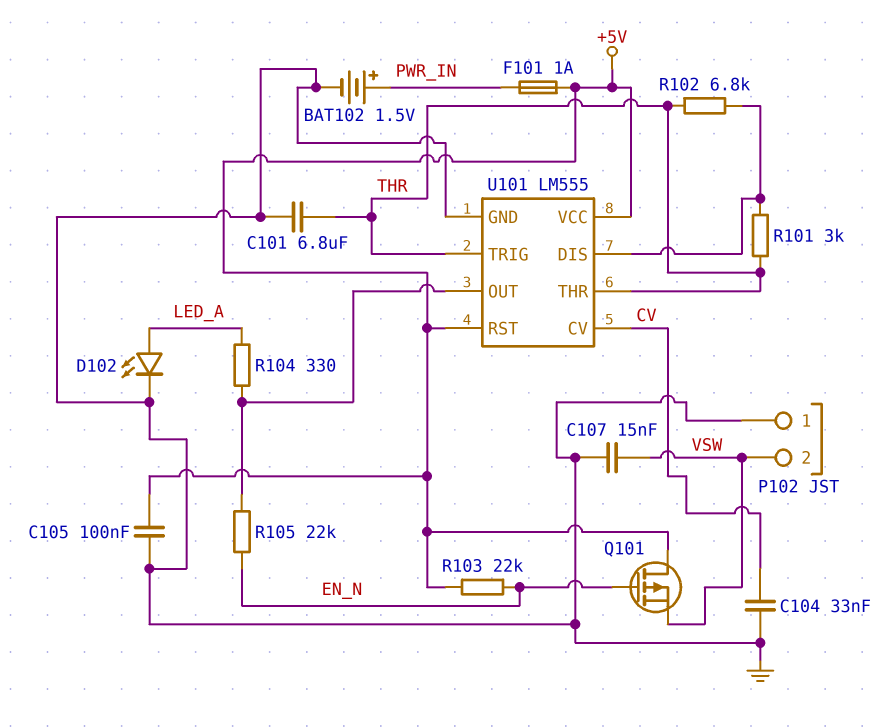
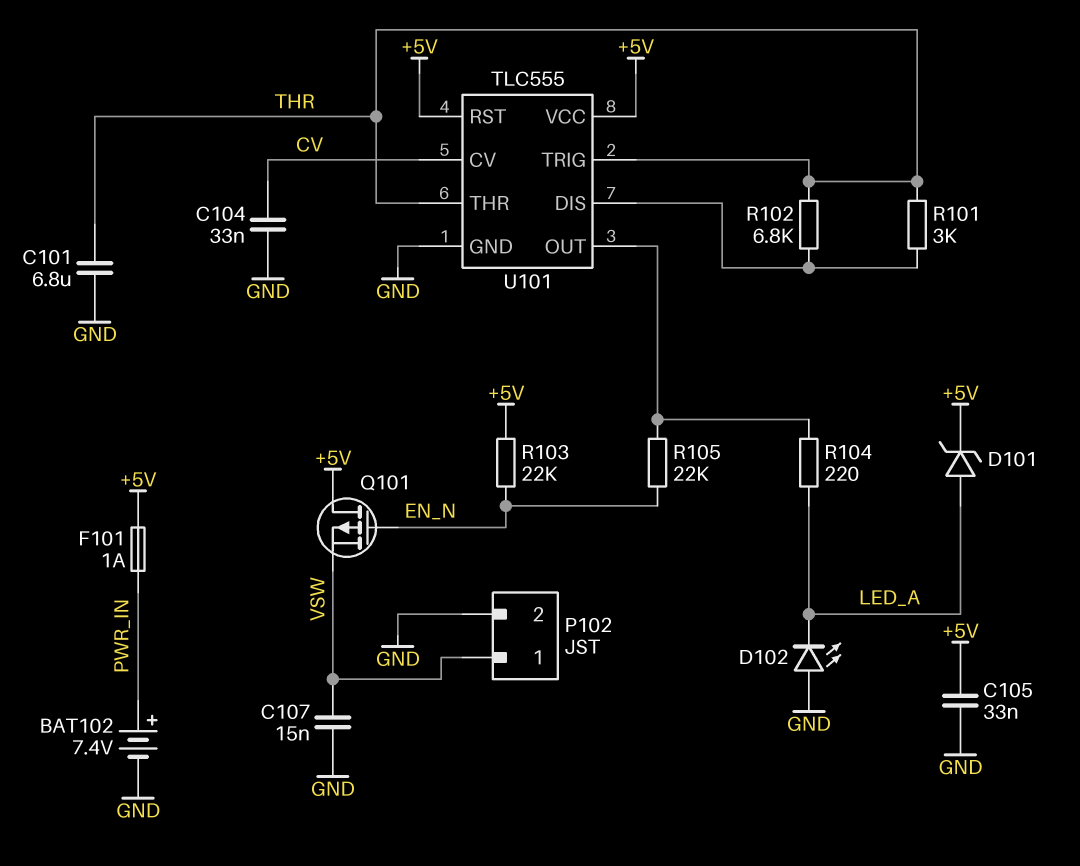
BAT102: 1.5V (plus PWR_IN, minus GND) -> 7.4V (plus PWR_IN, minus GND)
C105: 100nF (+5V, GND) -> 33nF (+5V, GND)
D101: none -> zener (A LED_A, K +5V)
D102: LED (A LED_A, K GND) -> LED (A GND, K LED_A)
P102 pin 1: GND -> VSW
P102 pin 2: VSW -> GND
R104: 330 (LED_A, U101/OUT) -> 220 (LED_A, U101/OUT)
U101: LM555 -> TLC555

